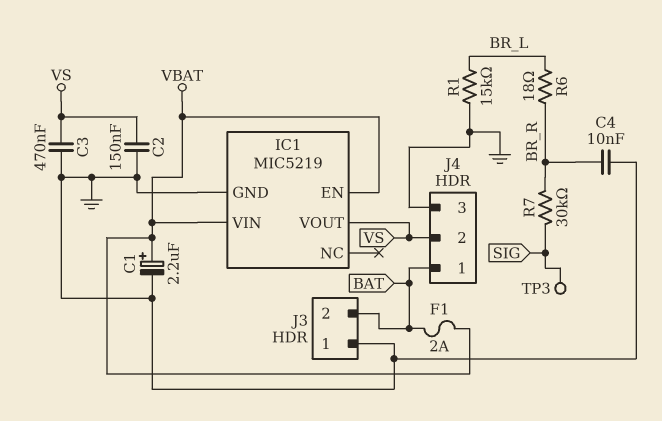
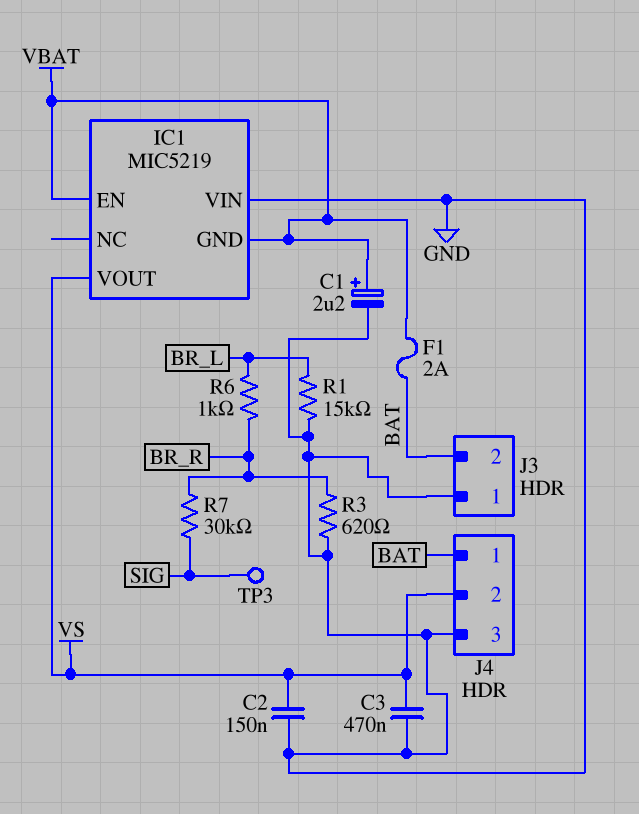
C4: 10nF (BR_R, GND) -> none
IC1 pin GND: GND -> VBAT
IC1 pin VIN: VBAT -> GND
R3: none -> 620 (BR_R, GND)
R6: 18 (BR_L, BR_R) -> 1k (BR_L, BR_R)

